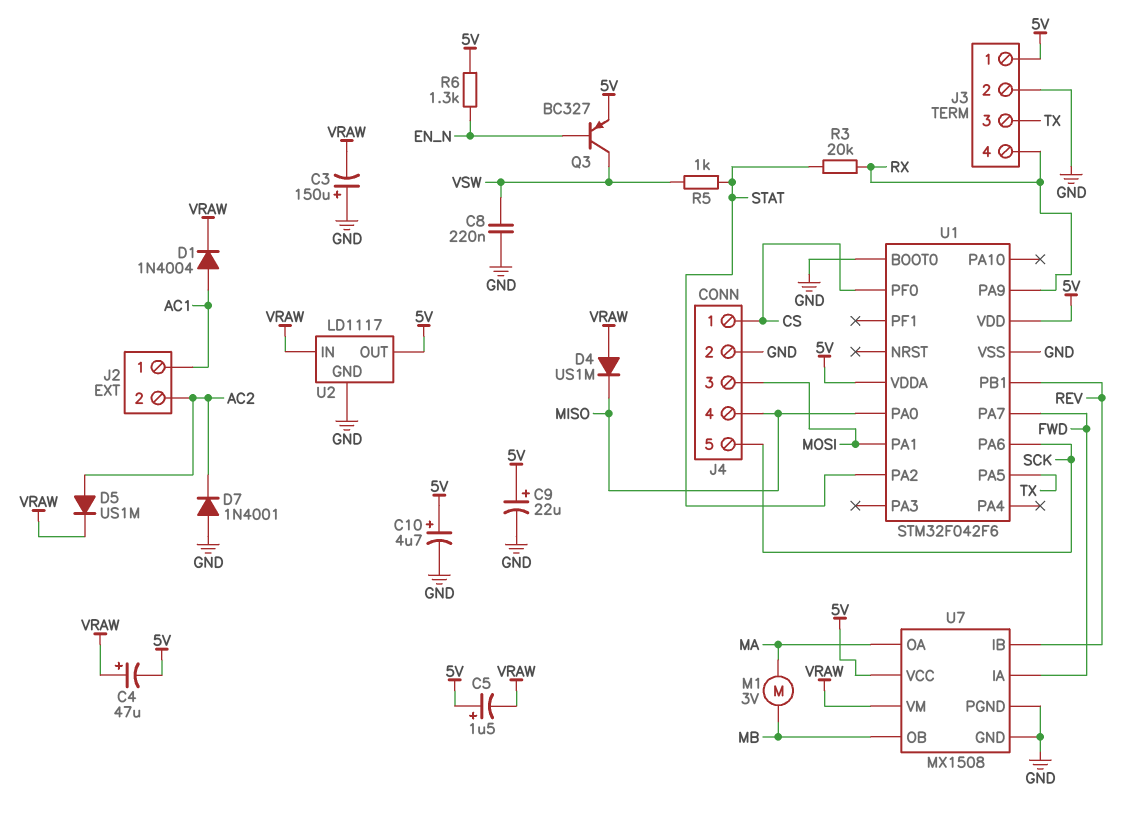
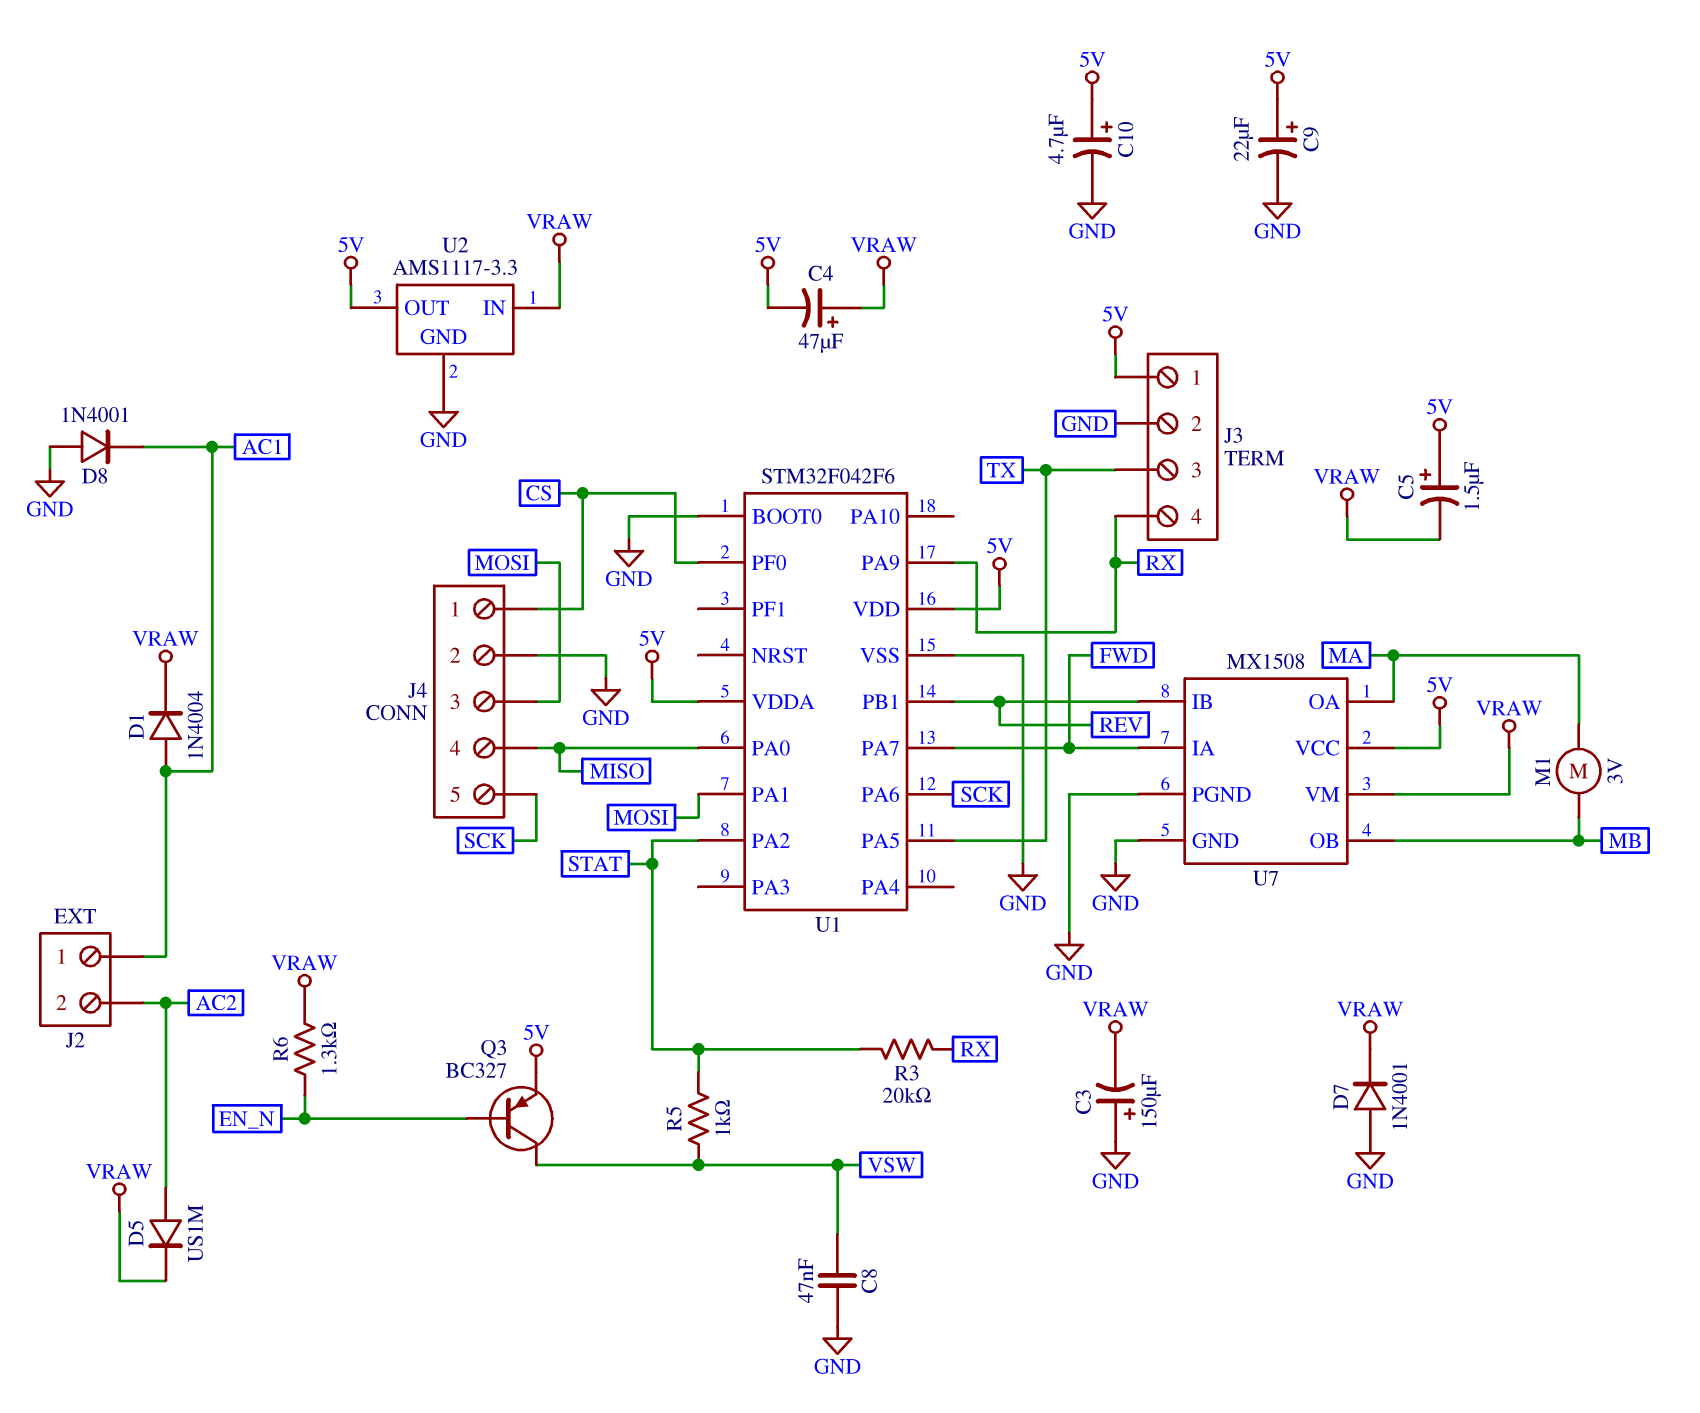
C8: 220nF (GND, VSW) -> 47nF (GND, VSW)
D4: diode US1M (A VRAW, K MISO) -> none
D7: diode 1N4001 (A GND, K AC2) -> diode 1N4001 (A GND, K VRAW)
D8: none -> diode 1N4001 (A GND, K AC1)
R6: 1.3k (5V, EN_N) -> 1.3k (EN_N, VRAW)
U2: LD1117 -> AMS1117-3.3

